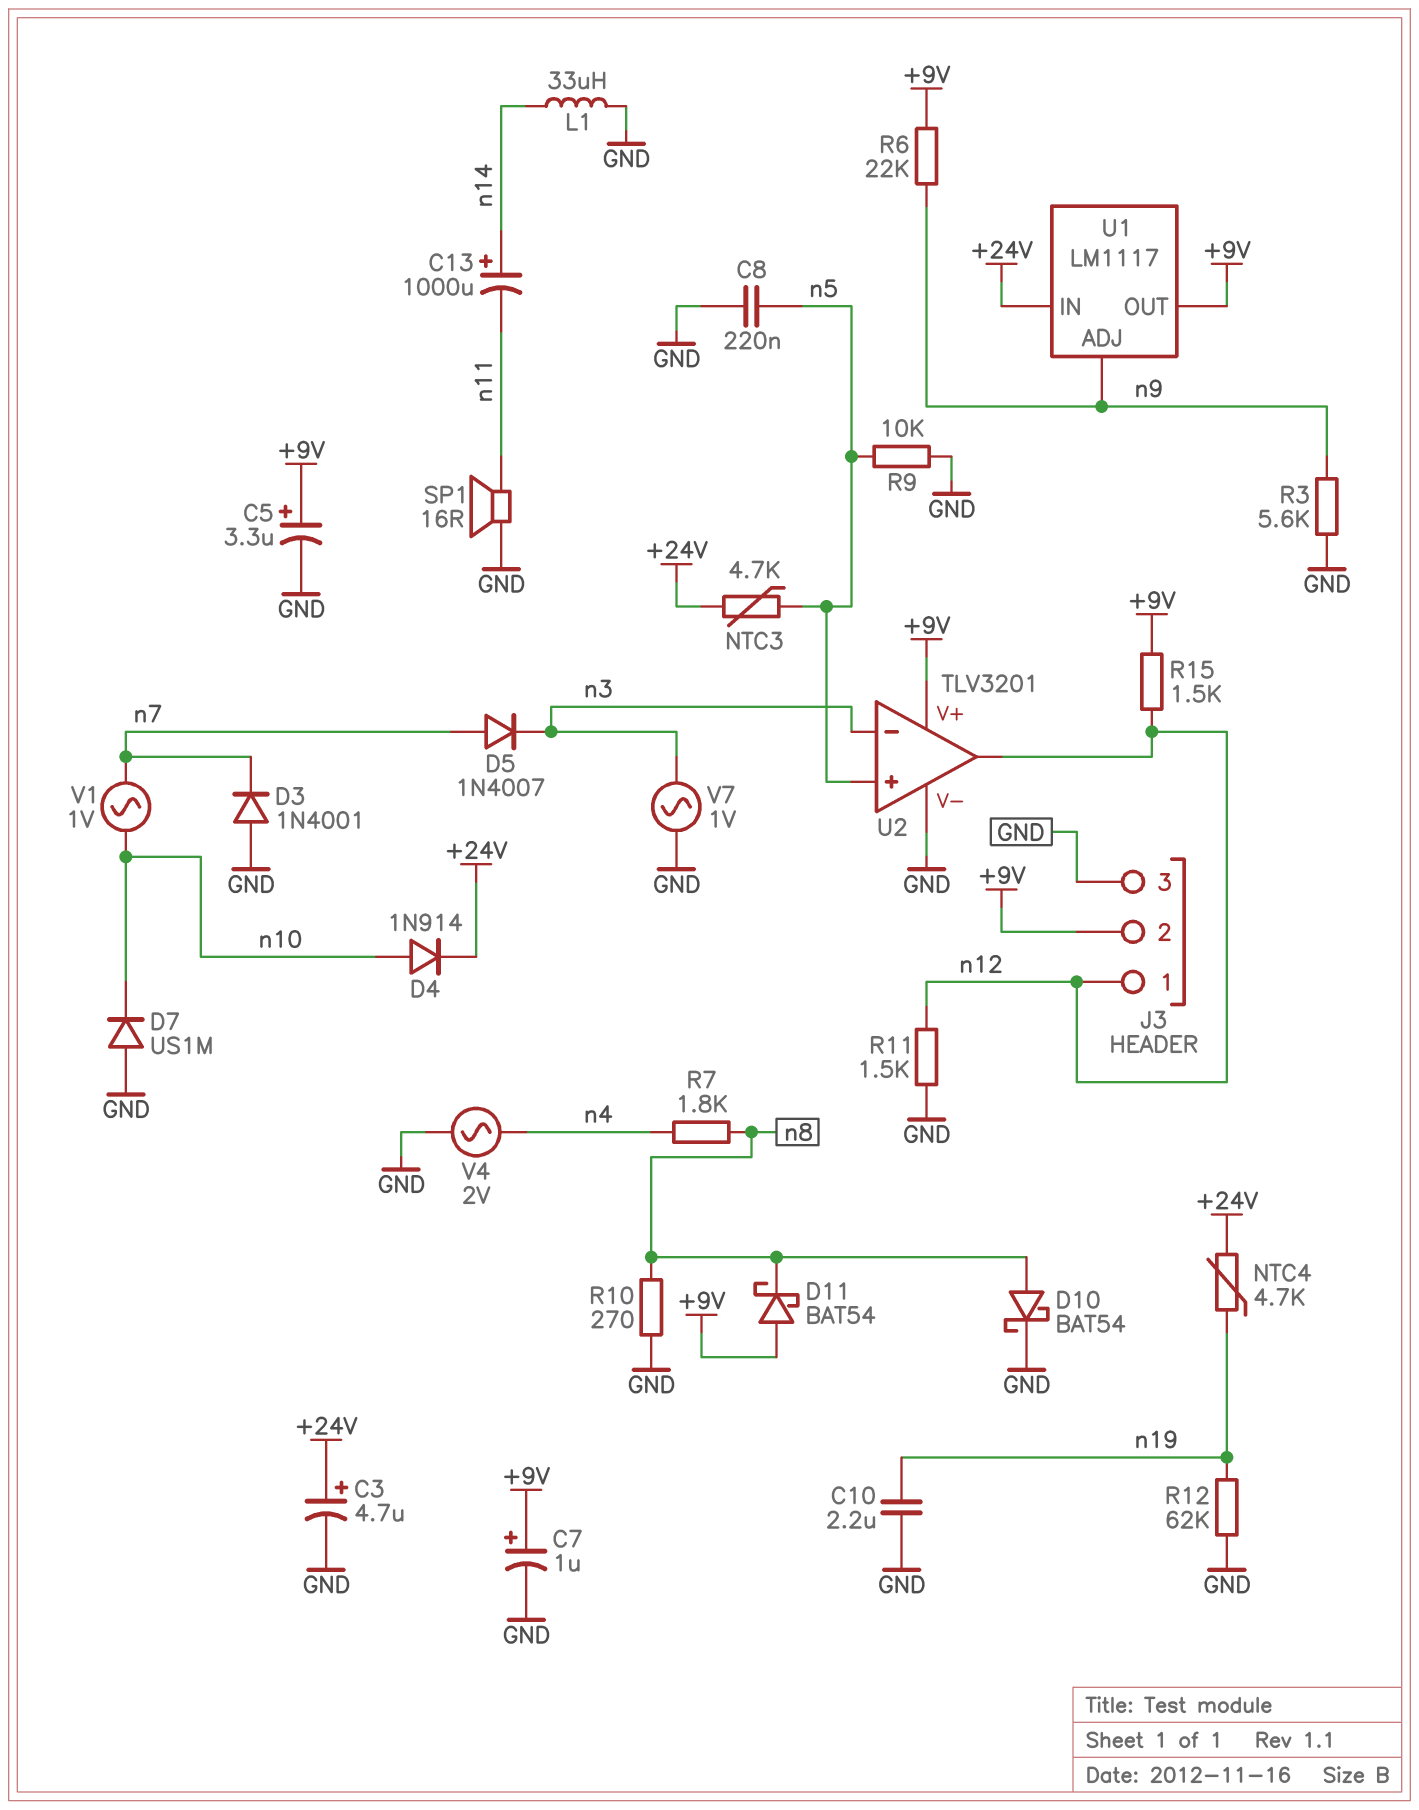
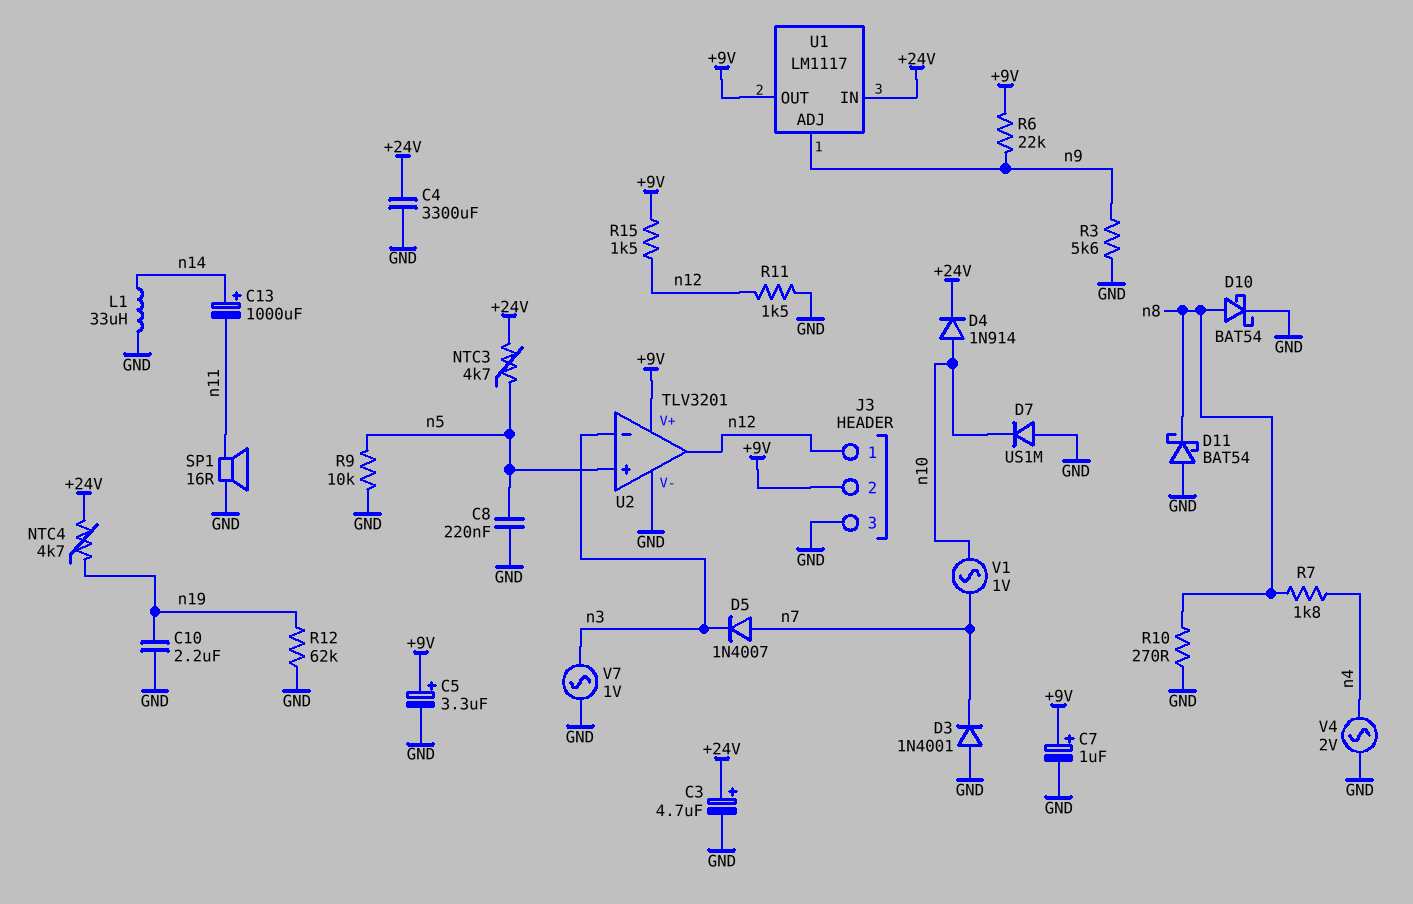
C4: none -> 3300uF (+24V, GND)
D11: schottky BAT54 (A +9V, K n8) -> schottky BAT54 (A GND, K n8)

